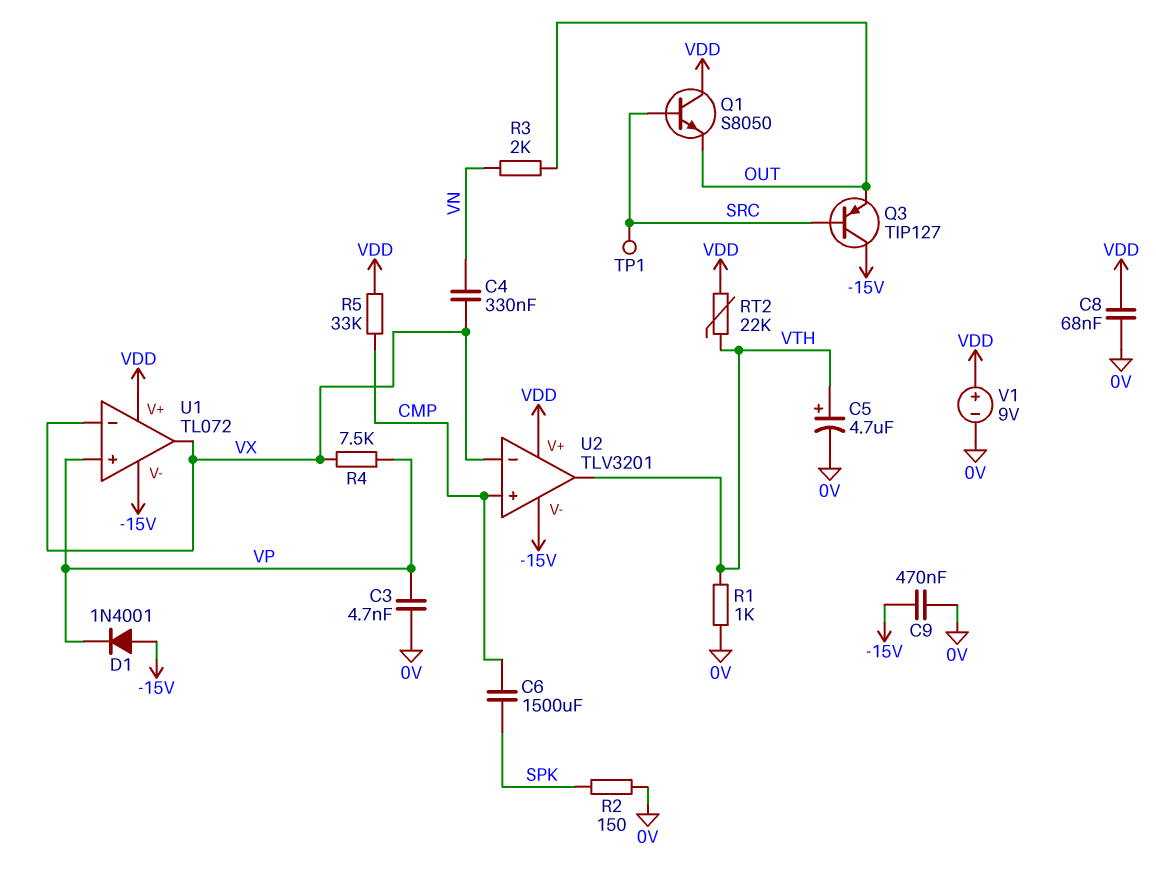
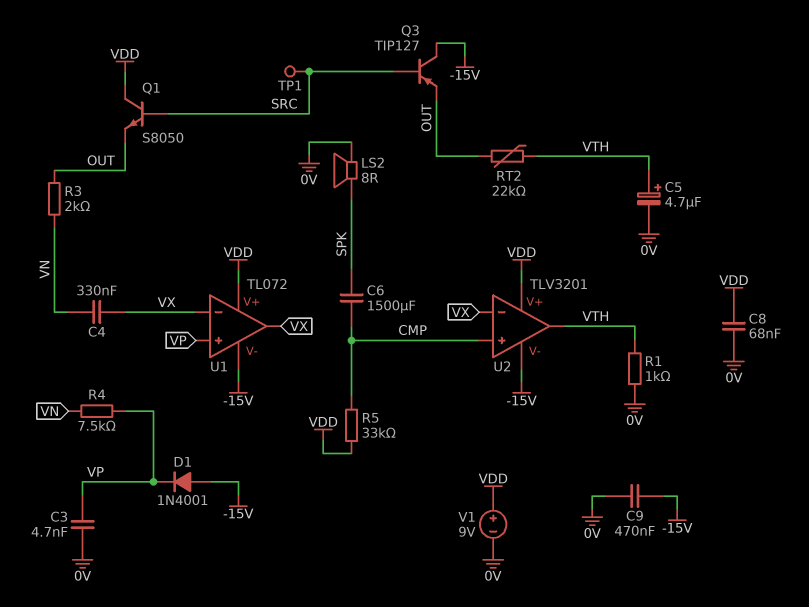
LS2: none -> speaker 8R (0V, SPK)
R2: 150 (0V, SPK) -> none
R4: 7.5k (VP, VX) -> 7.5k (VN, VP)
RT2: 22k (VDD, VTH) -> 22k (OUT, VTH)

